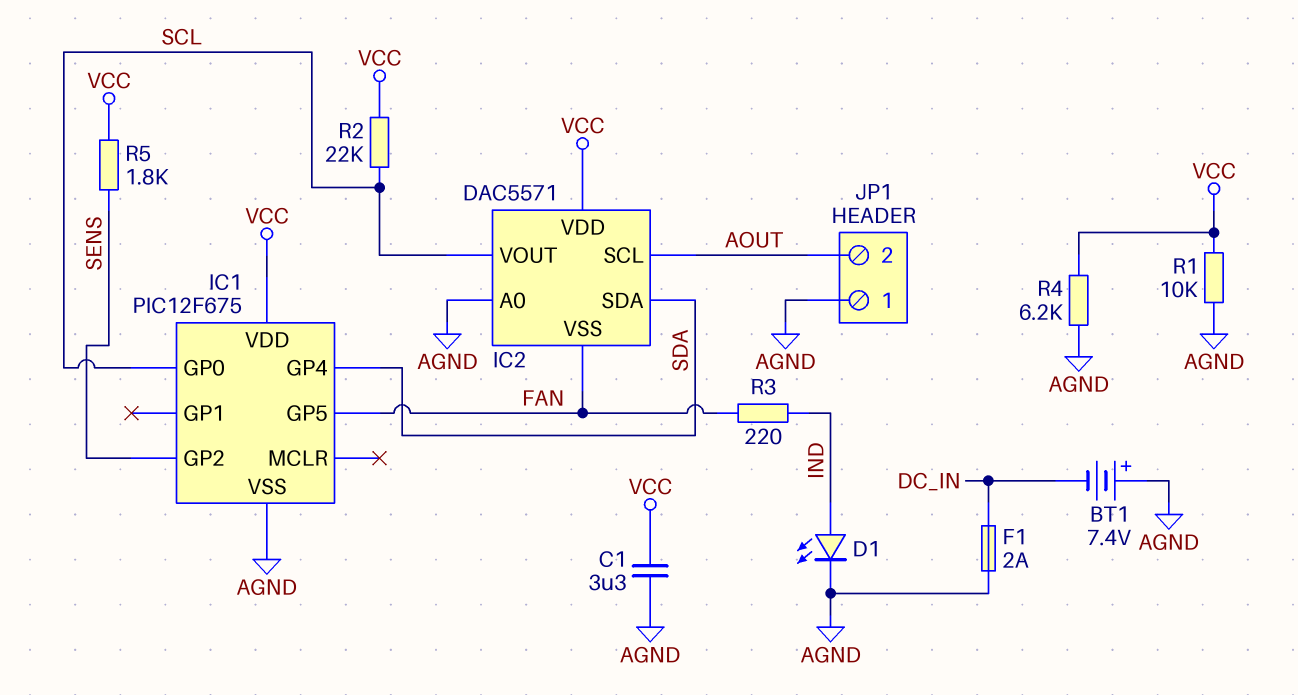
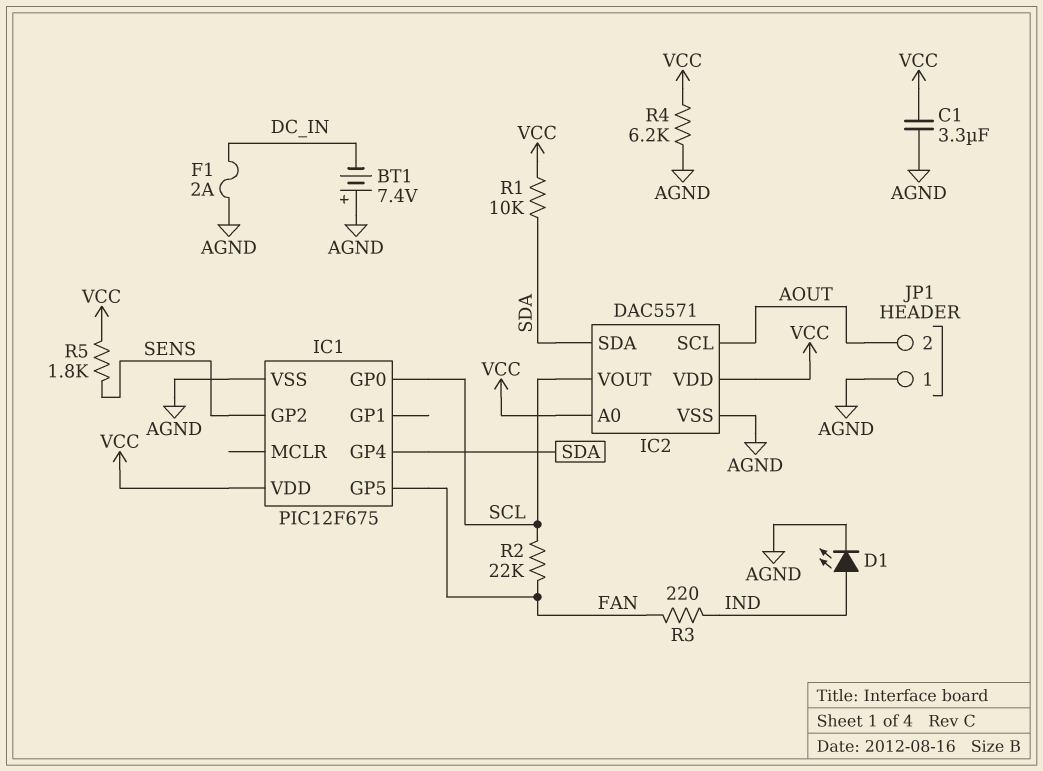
IC2 pin A0: AGND -> VCC
IC2 pin VSS: FAN -> AGND
R1: 10k (AGND, VCC) -> 10k (SDA, VCC)
R2: 22k (SCL, VCC) -> 22k (FAN, SCL)

